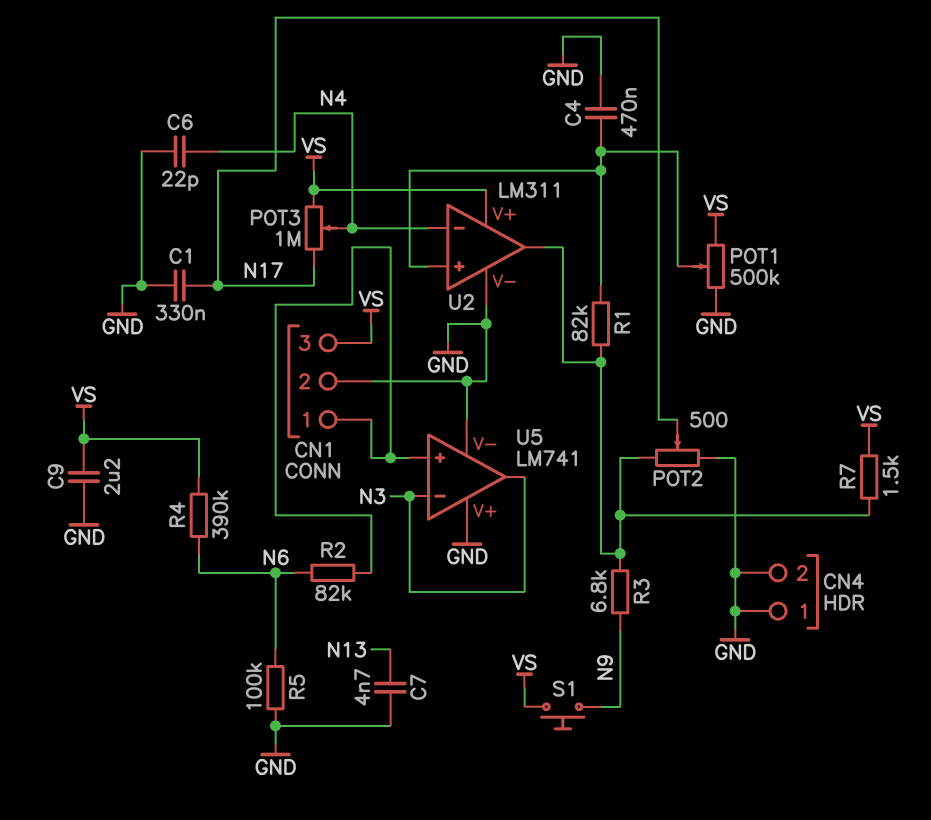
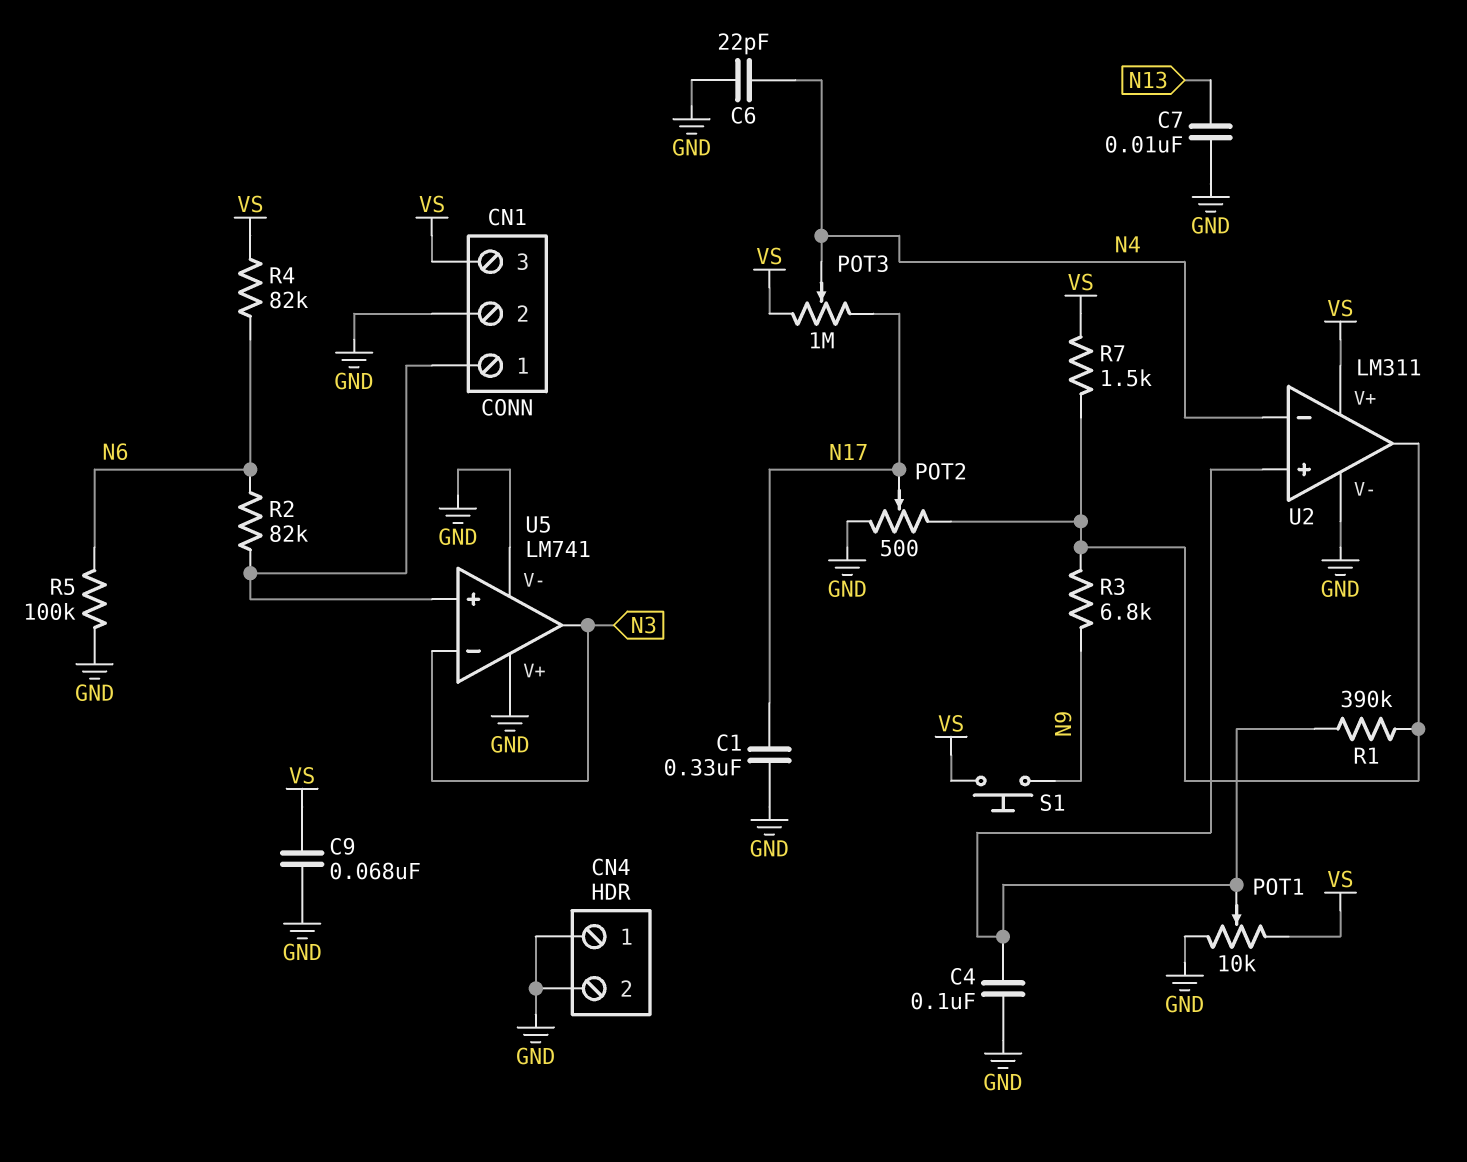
C4: 470nF (GND, U2/in+) -> 100nF (GND, U2/in+)
C7: 4.7nF (GND, N13) -> 10nF (GND, N13)
C9: 2.2uF (GND, VS) -> 68nF (GND, VS)
POT1: 500k (GND, VS, wiper U2/in+) -> 10k (GND, VS, wiper U2/in+)
R1: 82k (U2/in+, U2/out) -> 390k (U2/in+, U2/out)
R4: 390k (N6, VS) -> 82k (N6, VS)

